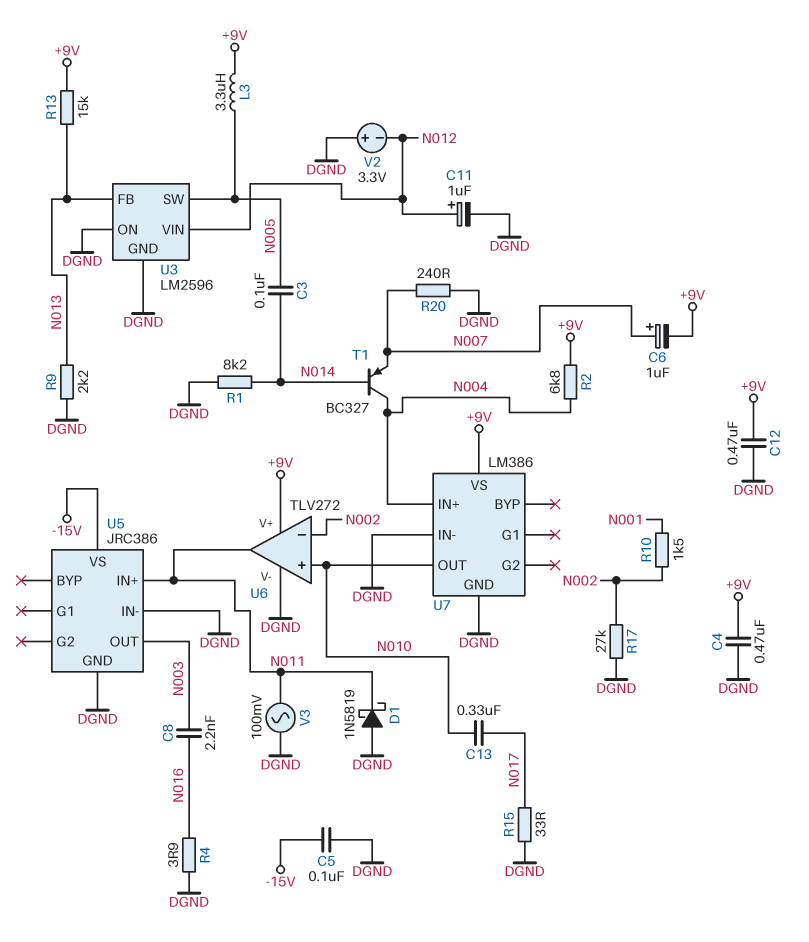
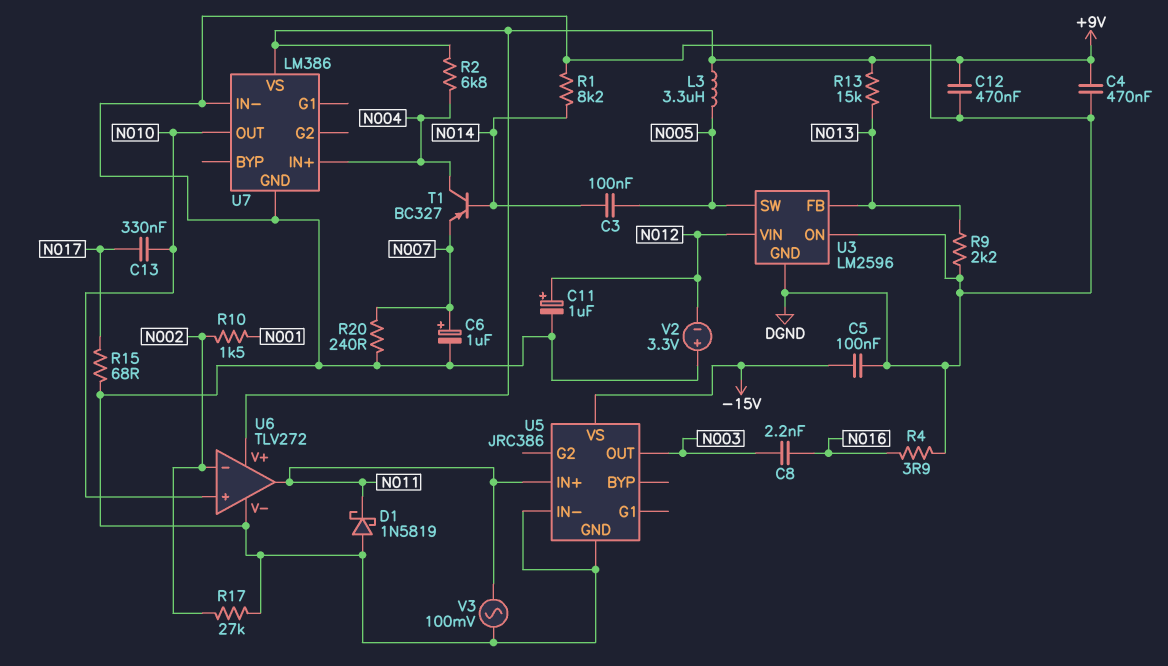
C6: 1uF (plus N007, minus +9V) -> 1uF (plus N007, minus DGND)
R15: 33 (DGND, N017) -> 68 (DGND, N017)

